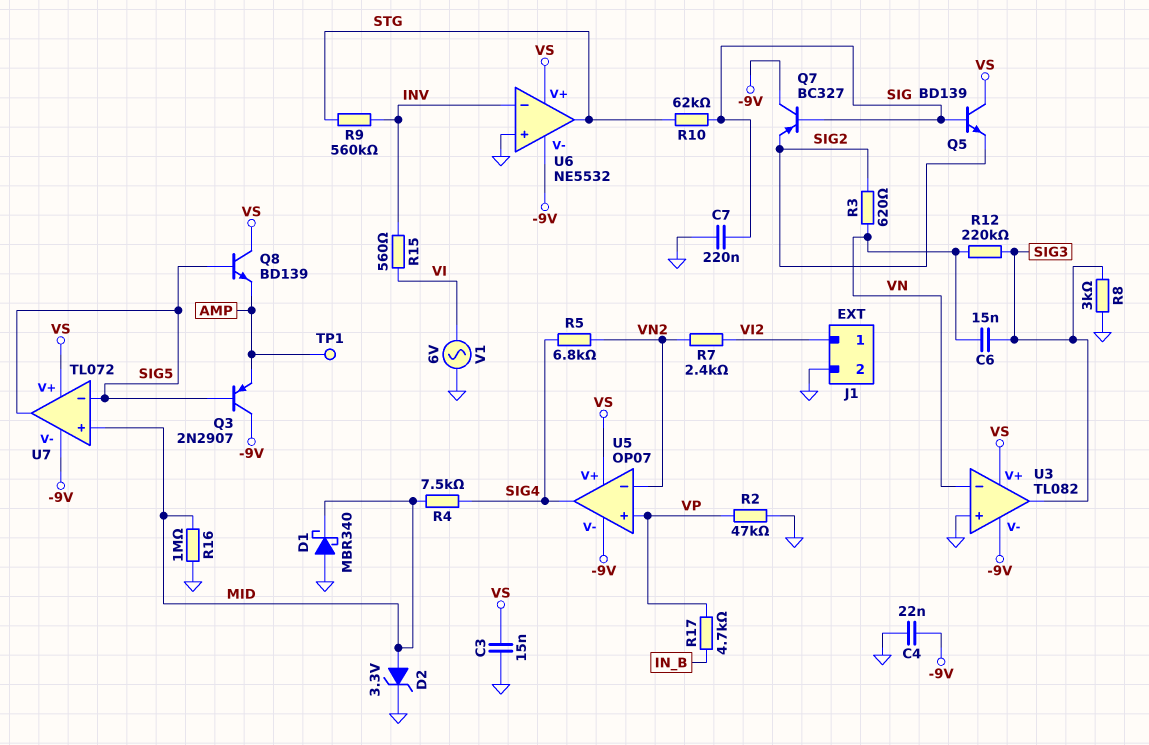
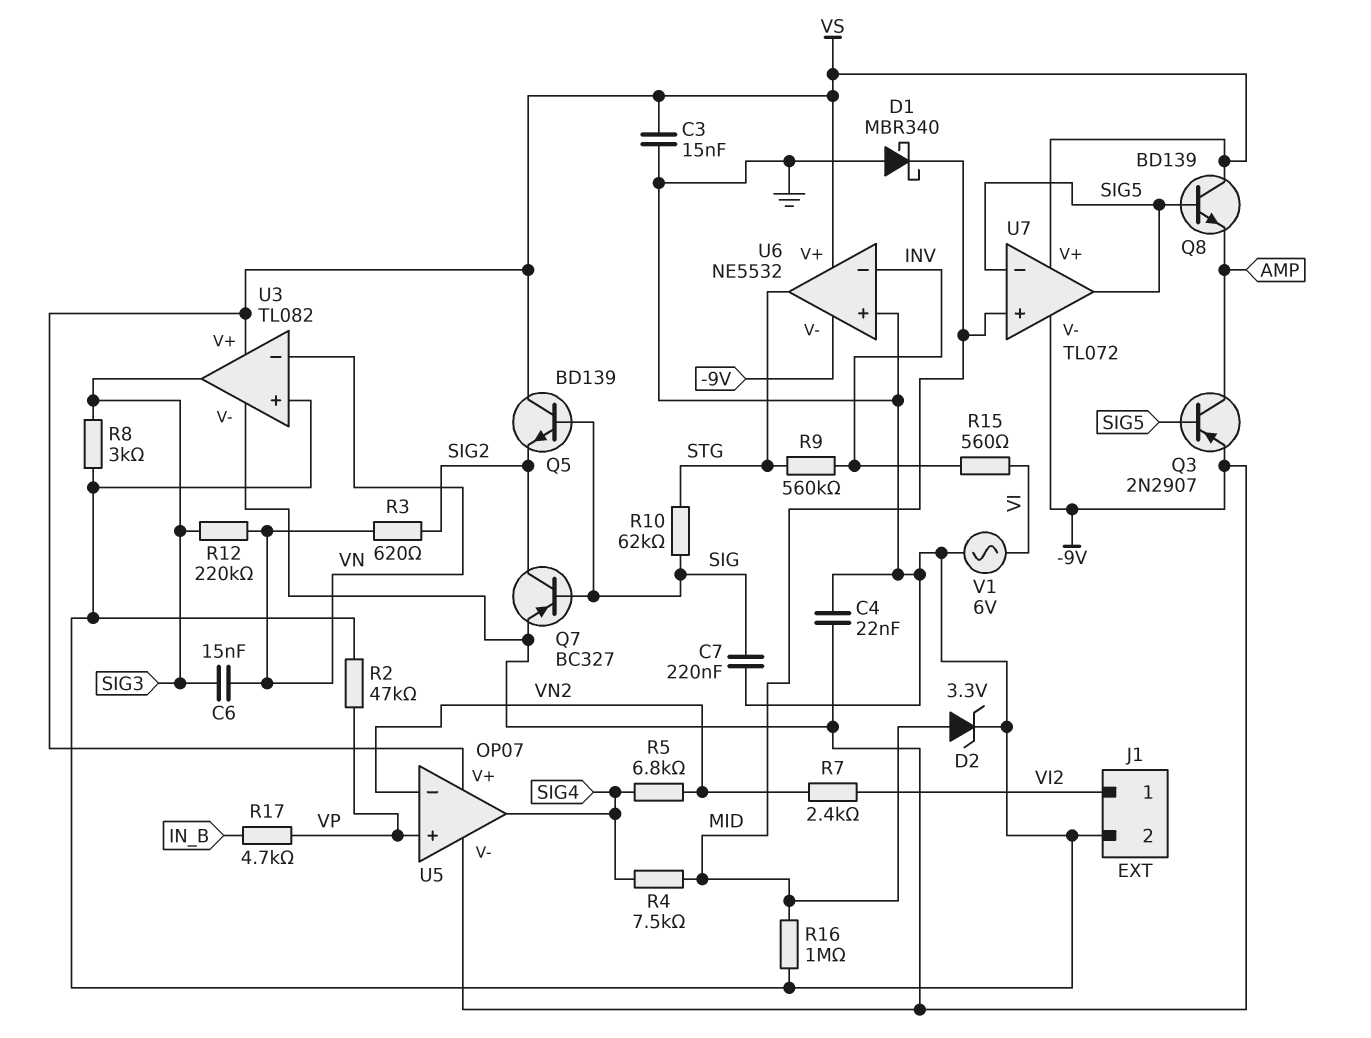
Q3: PNP 2N2907 (B SIG5, C -9V, E AMP) -> PNP 2N2907 (B SIG5, C AMP, E -9V)
Q7: PNP BC327 (B SIG, C -9V, E SIG2) -> PNP BC327 (B SIG, C SIG2, E -9V)
TP1: test point (AMP) -> none

